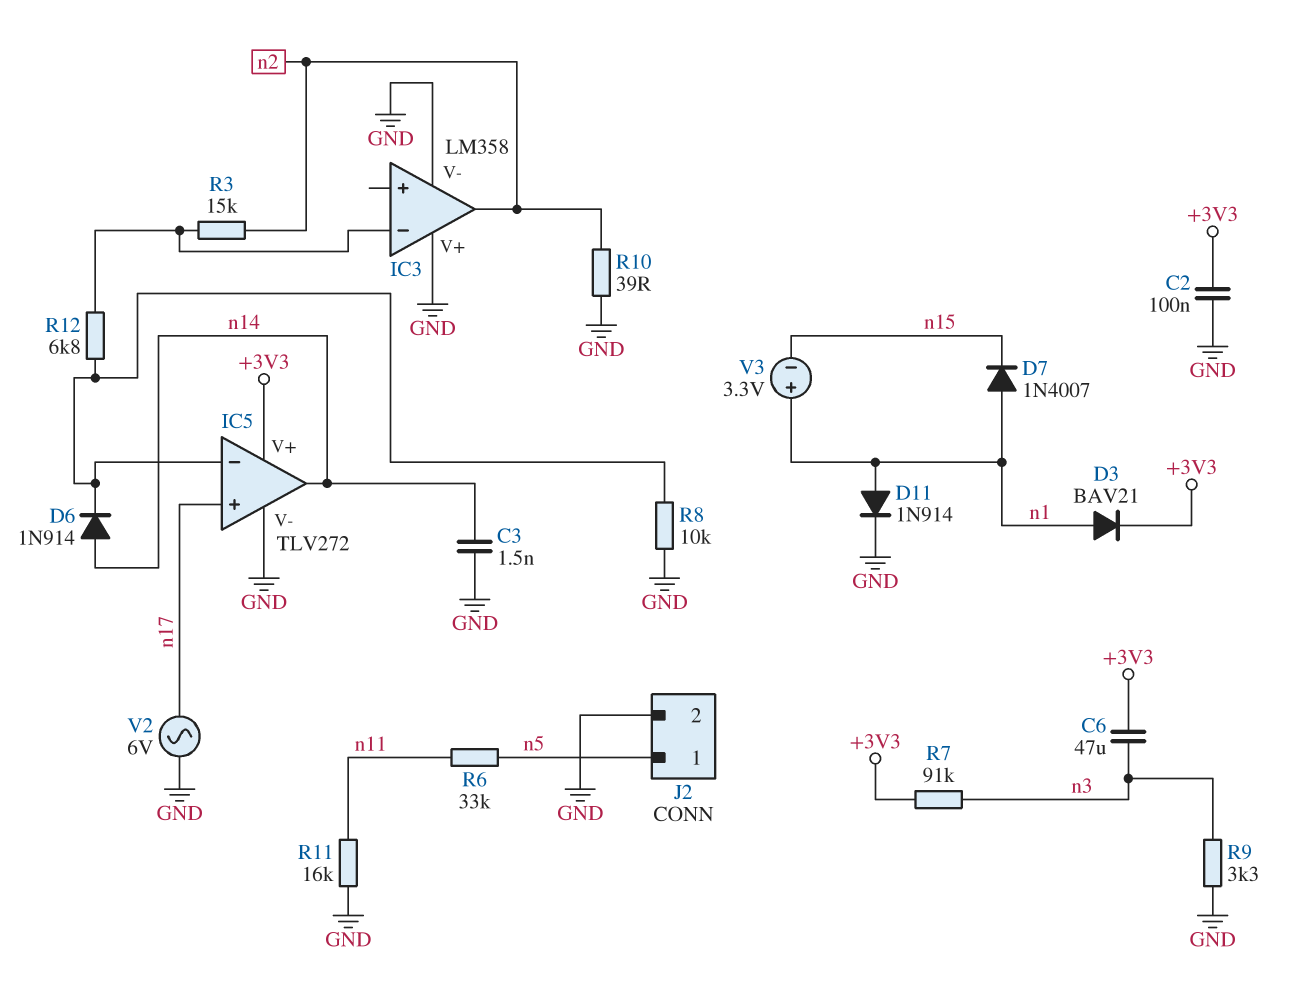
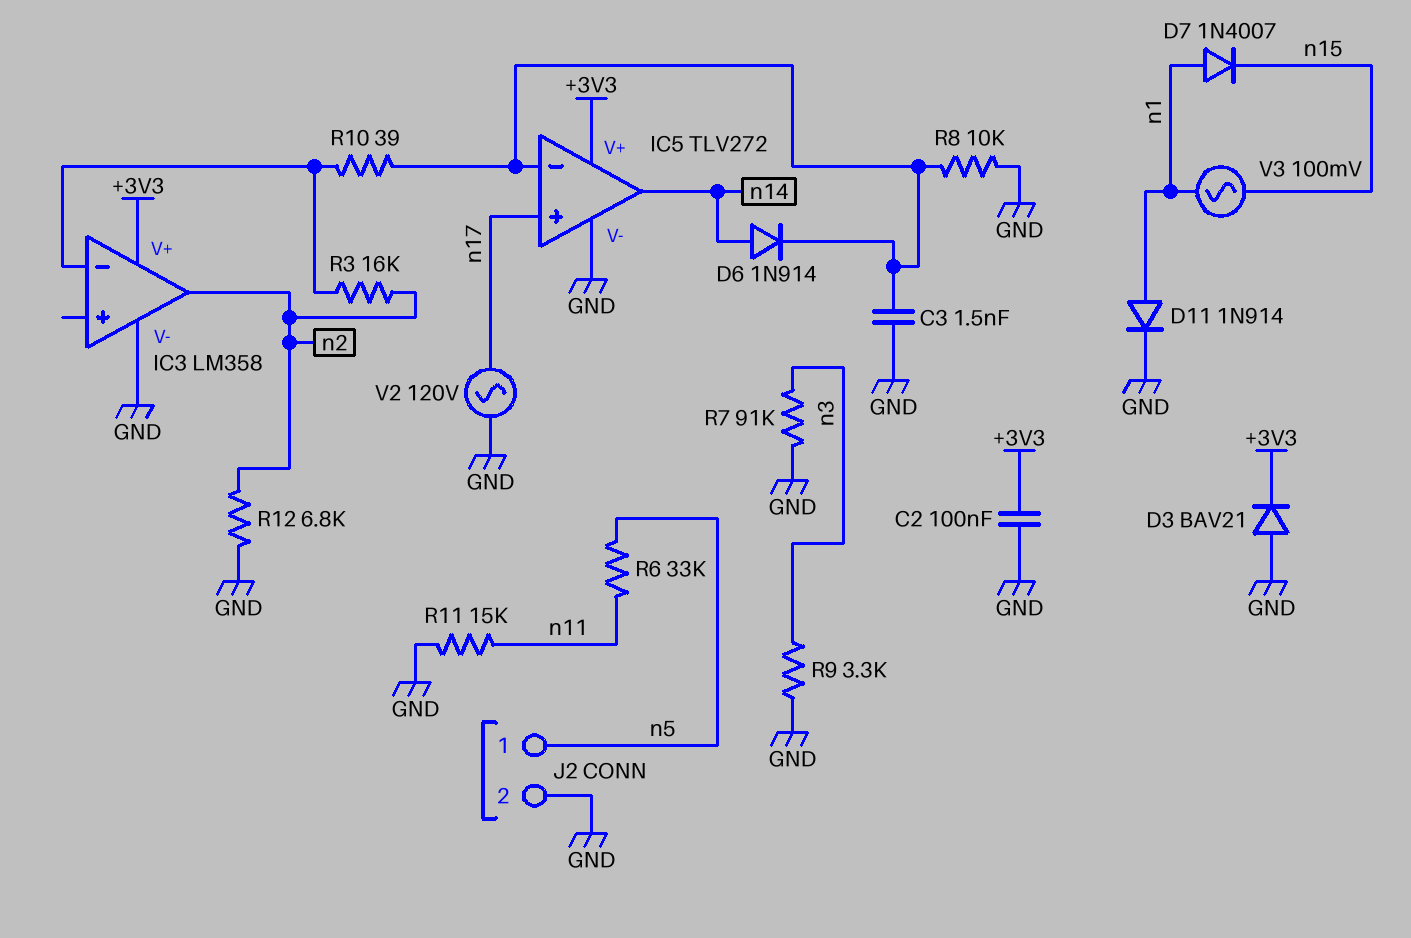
C3: 1.5nF (GND, n14) -> 1.5nF (GND, IC5/in-)
C6: 47uF (+3V3, n3) -> none
D3: diode BAV21 (A n1, K +3V3) -> diode BAV21 (A GND, K +3V3)
IC3 pin V+: GND -> +3V3
R3: 15k (IC3/in-, n2) -> 16k (IC3/in-, n2)
R7: 91k (+3V3, n3) -> 91k (GND, n3)
R10: 39 (GND, n2) -> 39 (IC3/in-, IC5/in-)
R11: 16k (GND, n11) -> 15k (GND, n11)
R12: 6.8k (IC3/in-, IC5/in-) -> 6.8k (GND, n2)
V2: AC 6V (GND, n17) -> AC 120V (GND, n17)
V3: 3.3V (plus n1, minus n15) -> AC 100mV (n1, n15)

